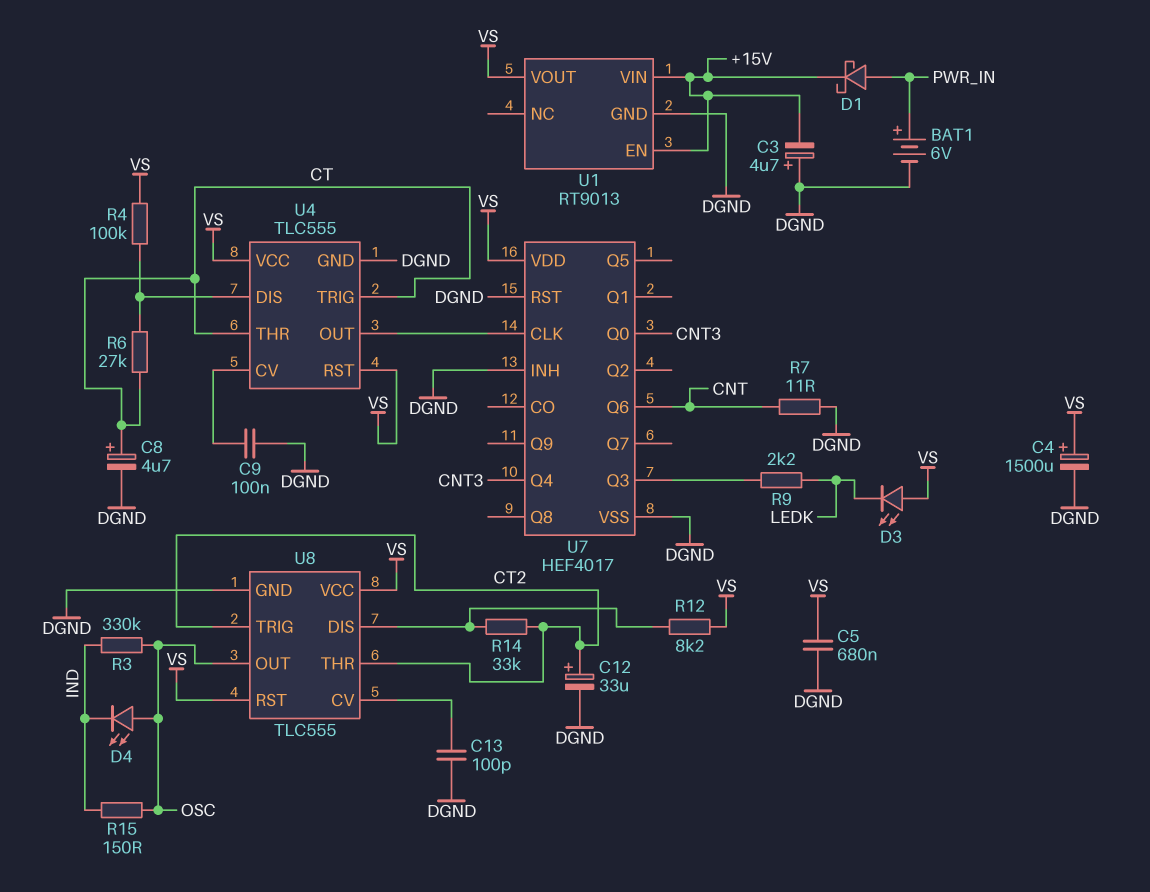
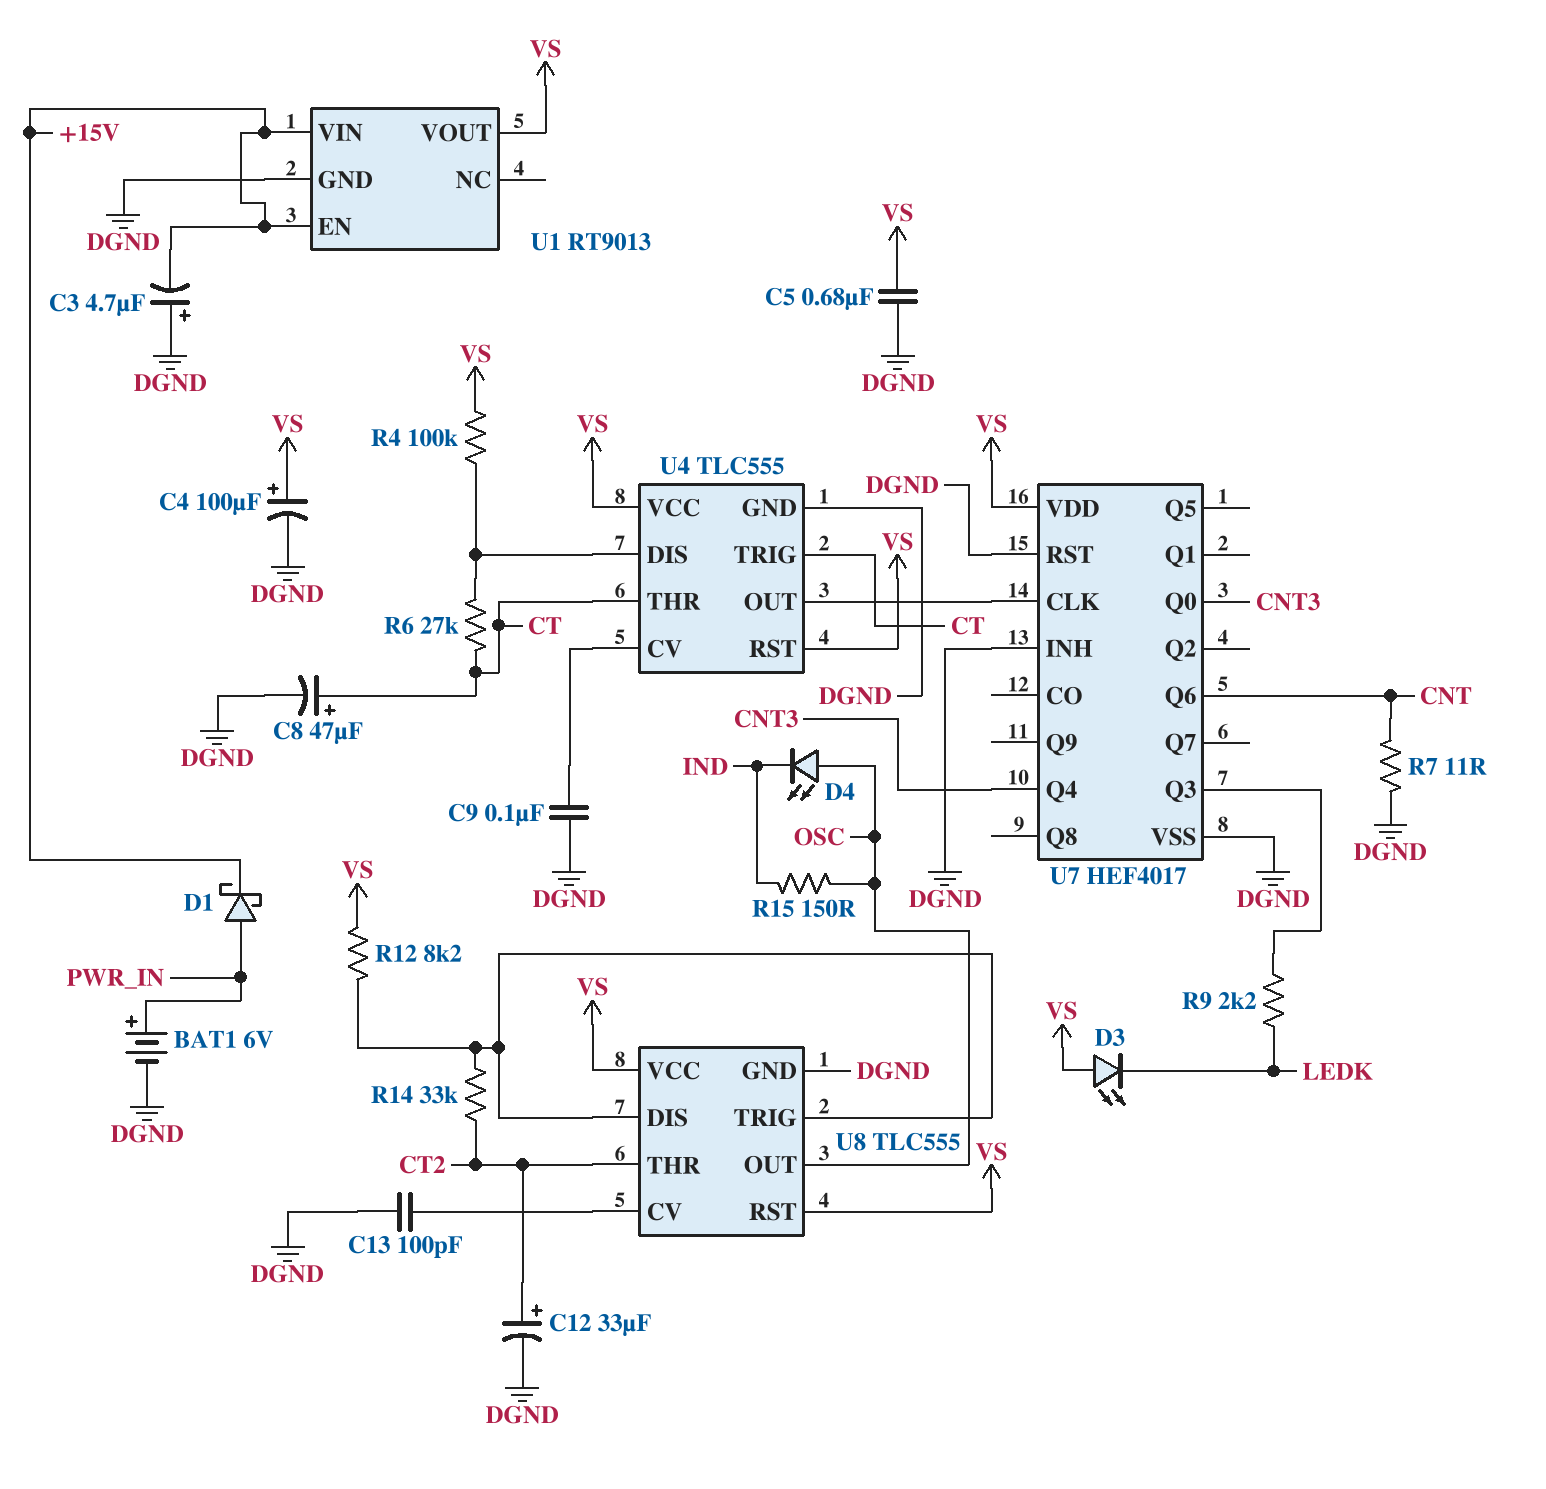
C4: 1500uF (plus VS, minus DGND) -> 100uF (plus VS, minus DGND)
C8: 4.7uF (plus CT, minus DGND) -> 47uF (plus CT, minus DGND)
R3: 330k (IND, OSC) -> none
U8 pin TRIG: CT2 -> U8/DIS

